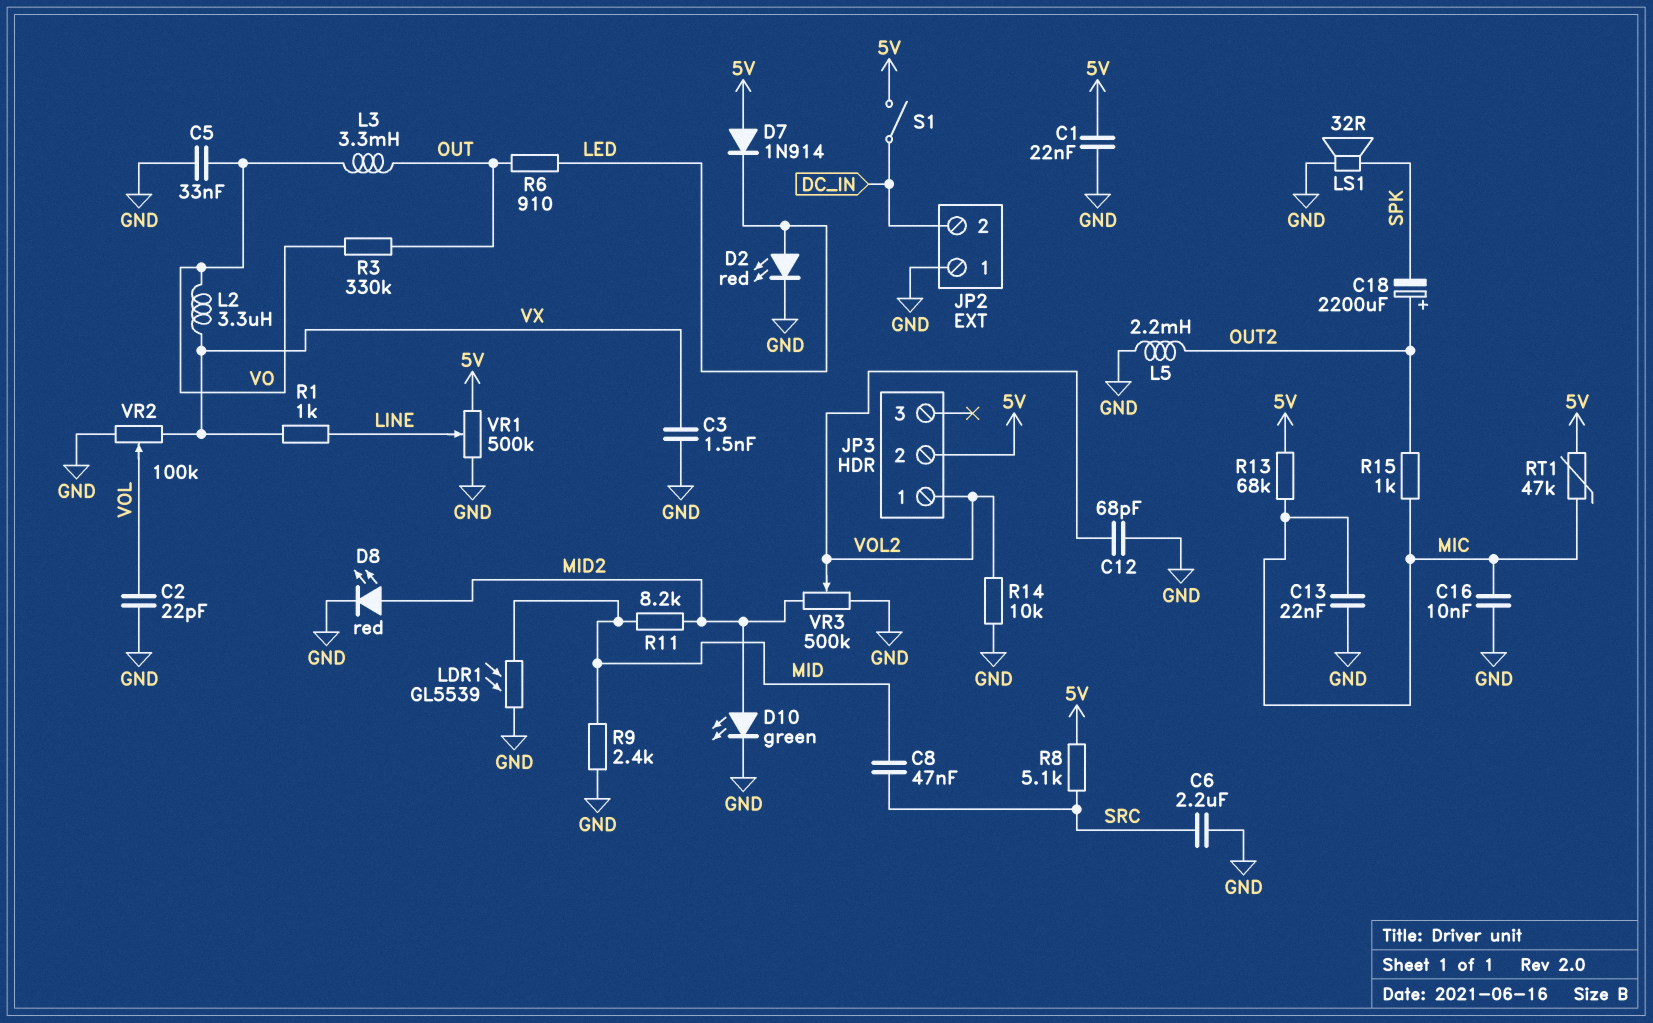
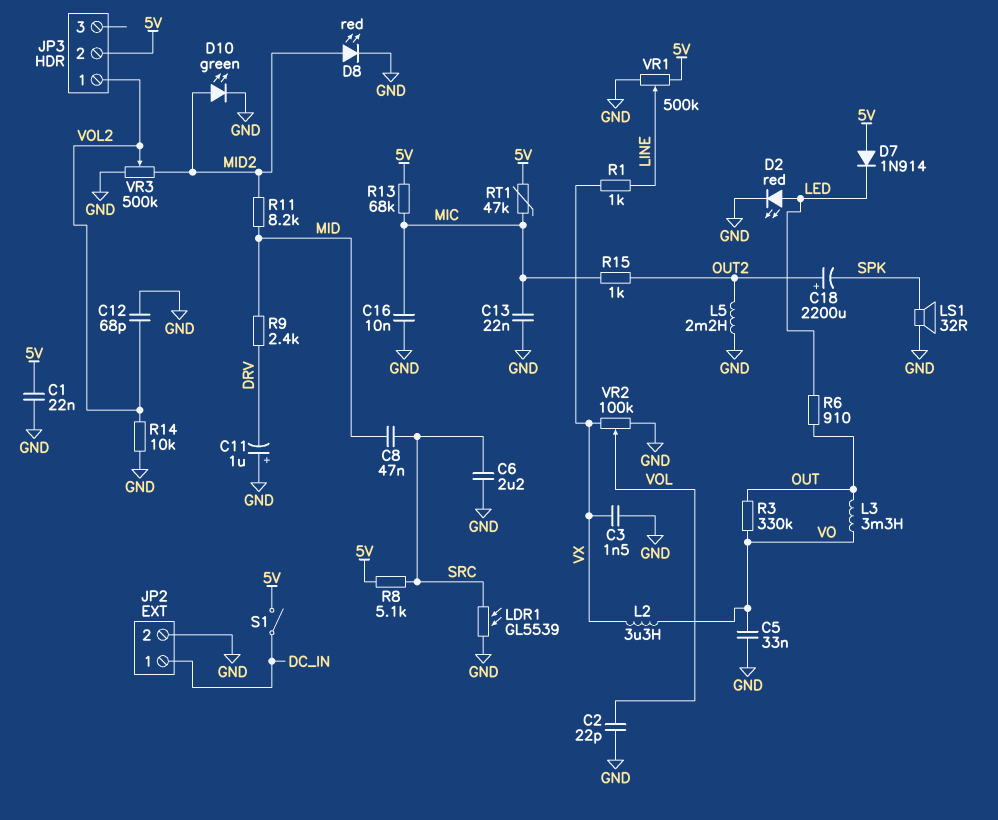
C11: none -> 1uF (plus GND, minus DRV)
JP2 pin 1: GND -> DC_IN
JP2 pin 2: DC_IN -> GND
LDR1: GL5539 (GND, MID) -> GL5539 (GND, SRC)
R9: 2.4k (GND, MID) -> 2.4k (DRV, MID)

